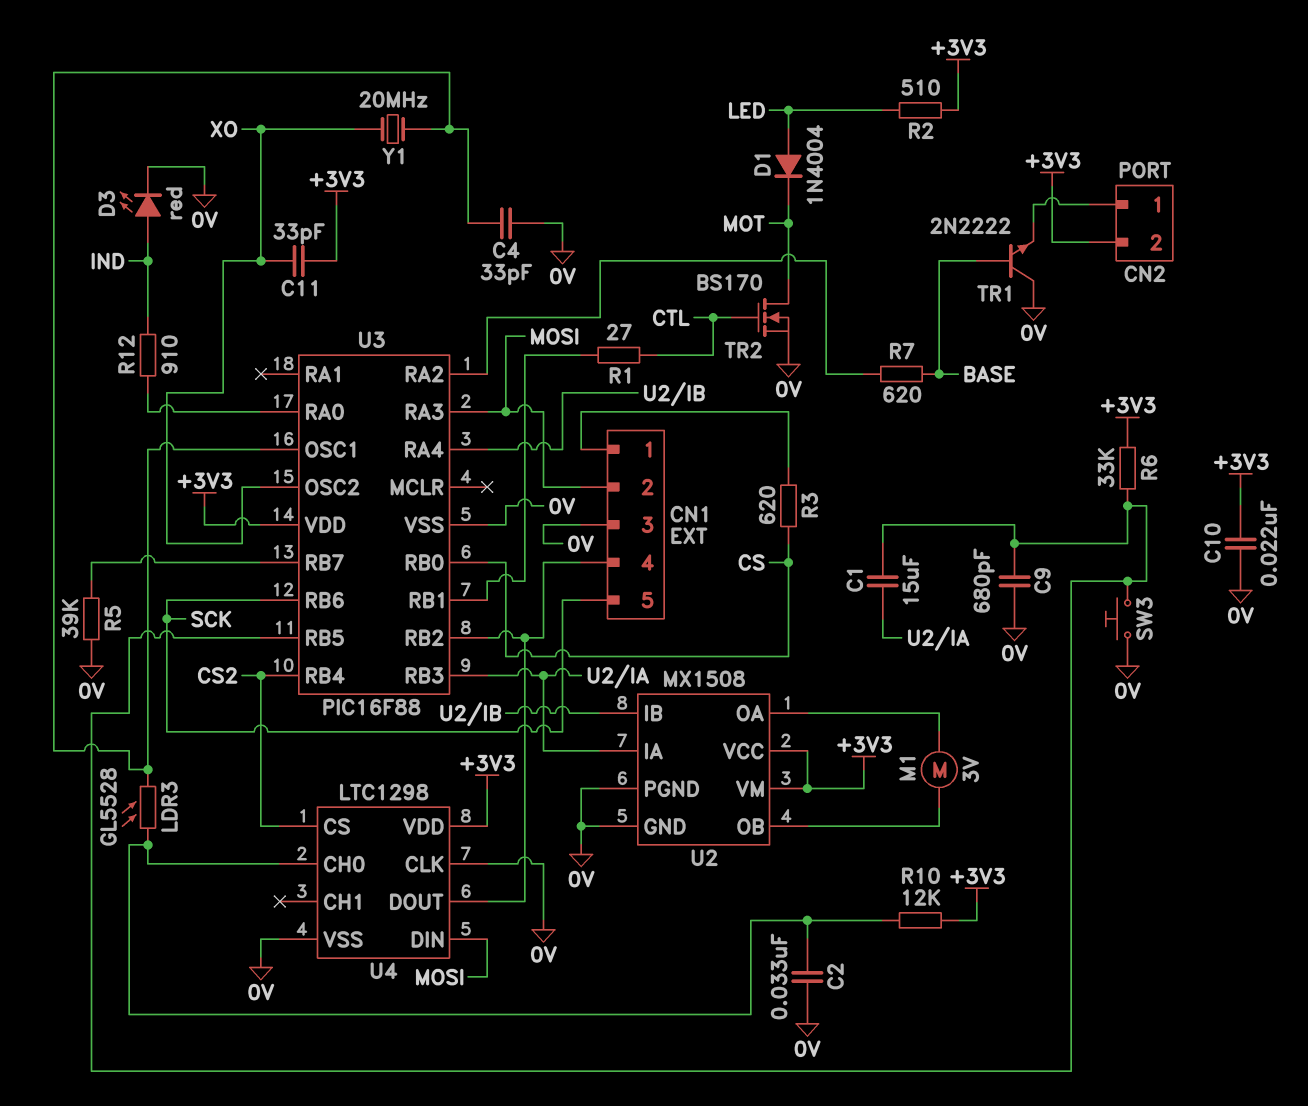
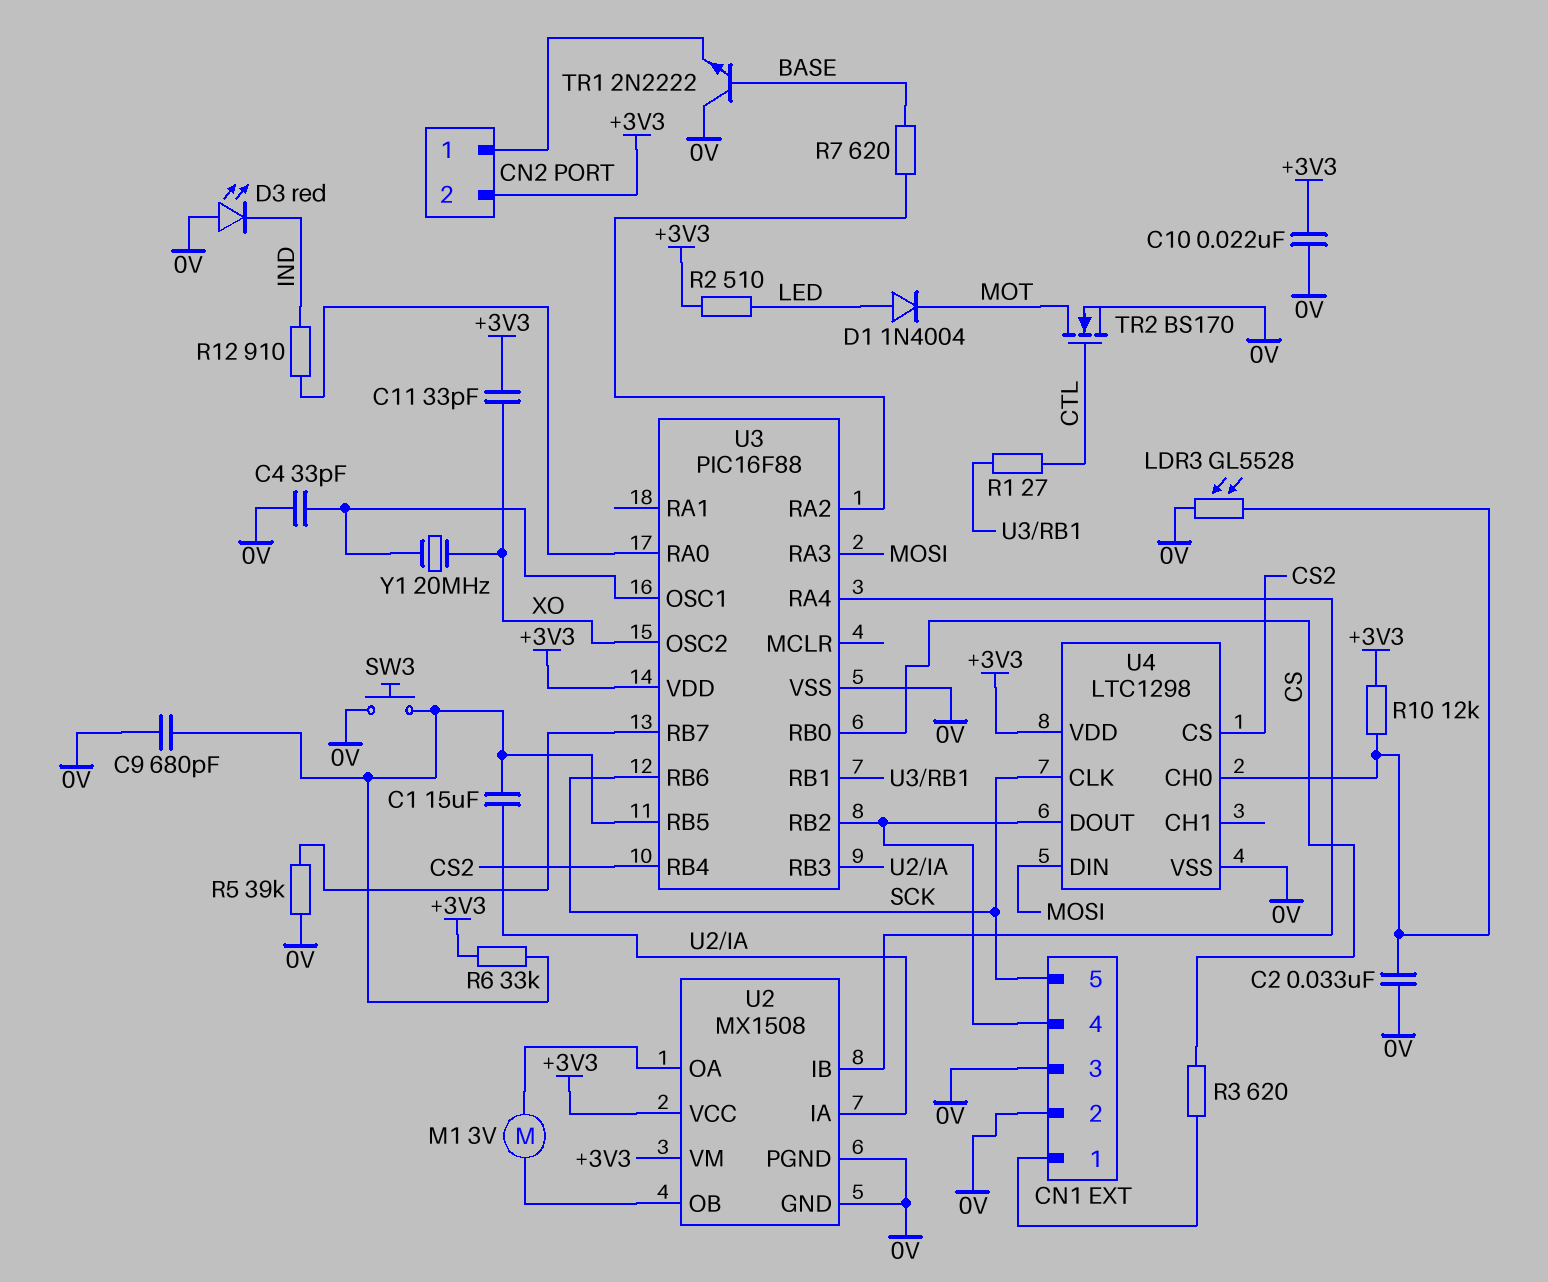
CN1 pin 2: MOSI -> 0V
D3: LED red (A IND, K 0V) -> LED red (A 0V, K IND)
LDR3: GL5528 (U3/OSC1, U4/CH0) -> GL5528 (0V, U4/CH0)
U4 pin CLK: 0V -> SCK

